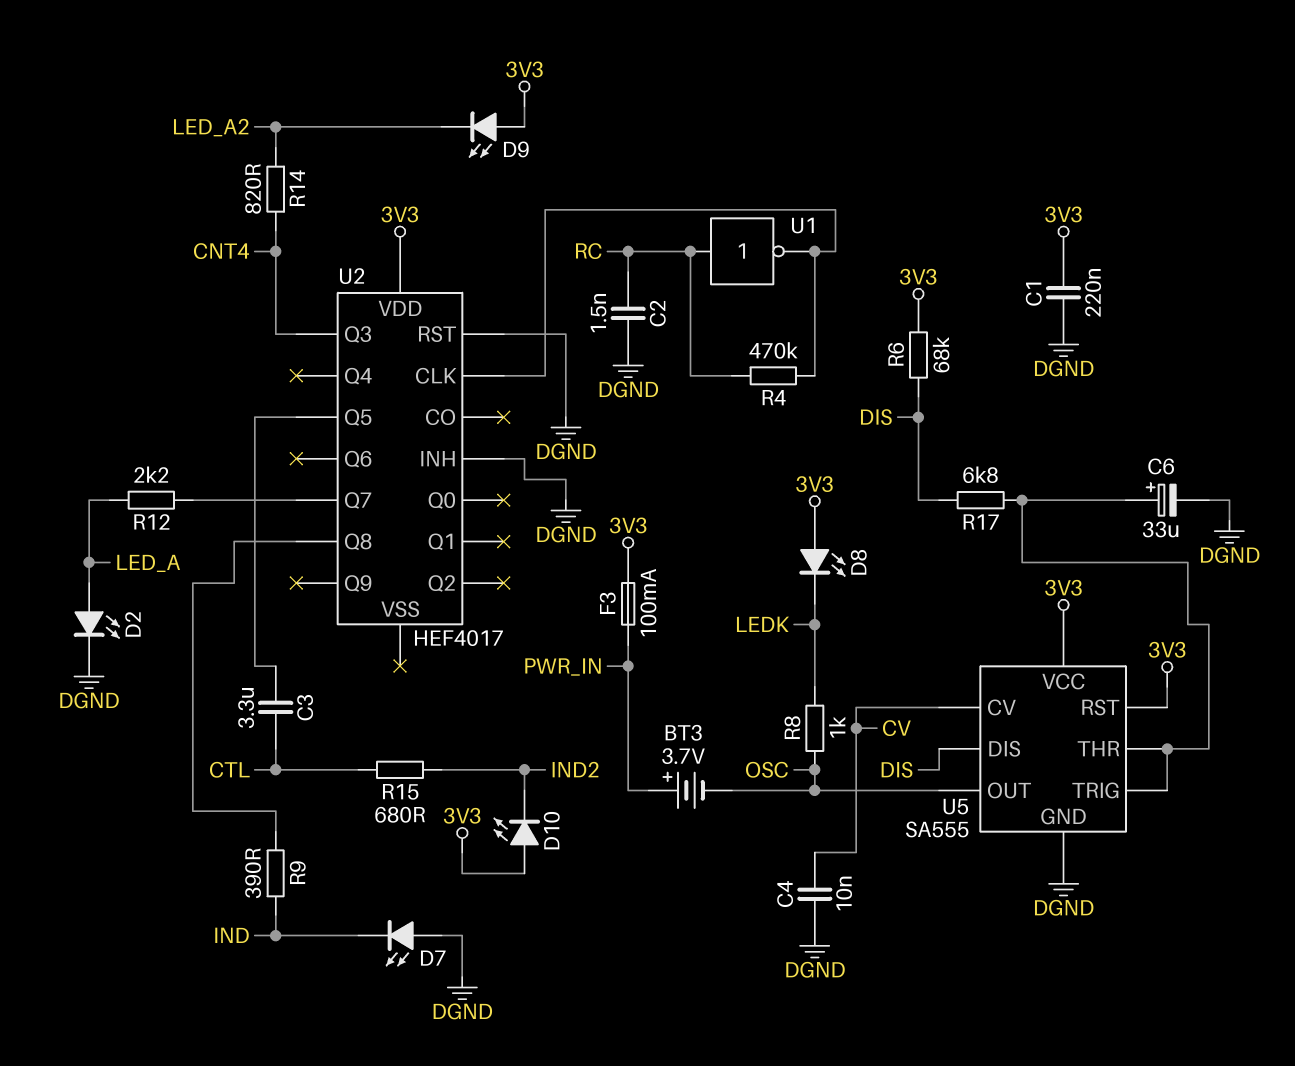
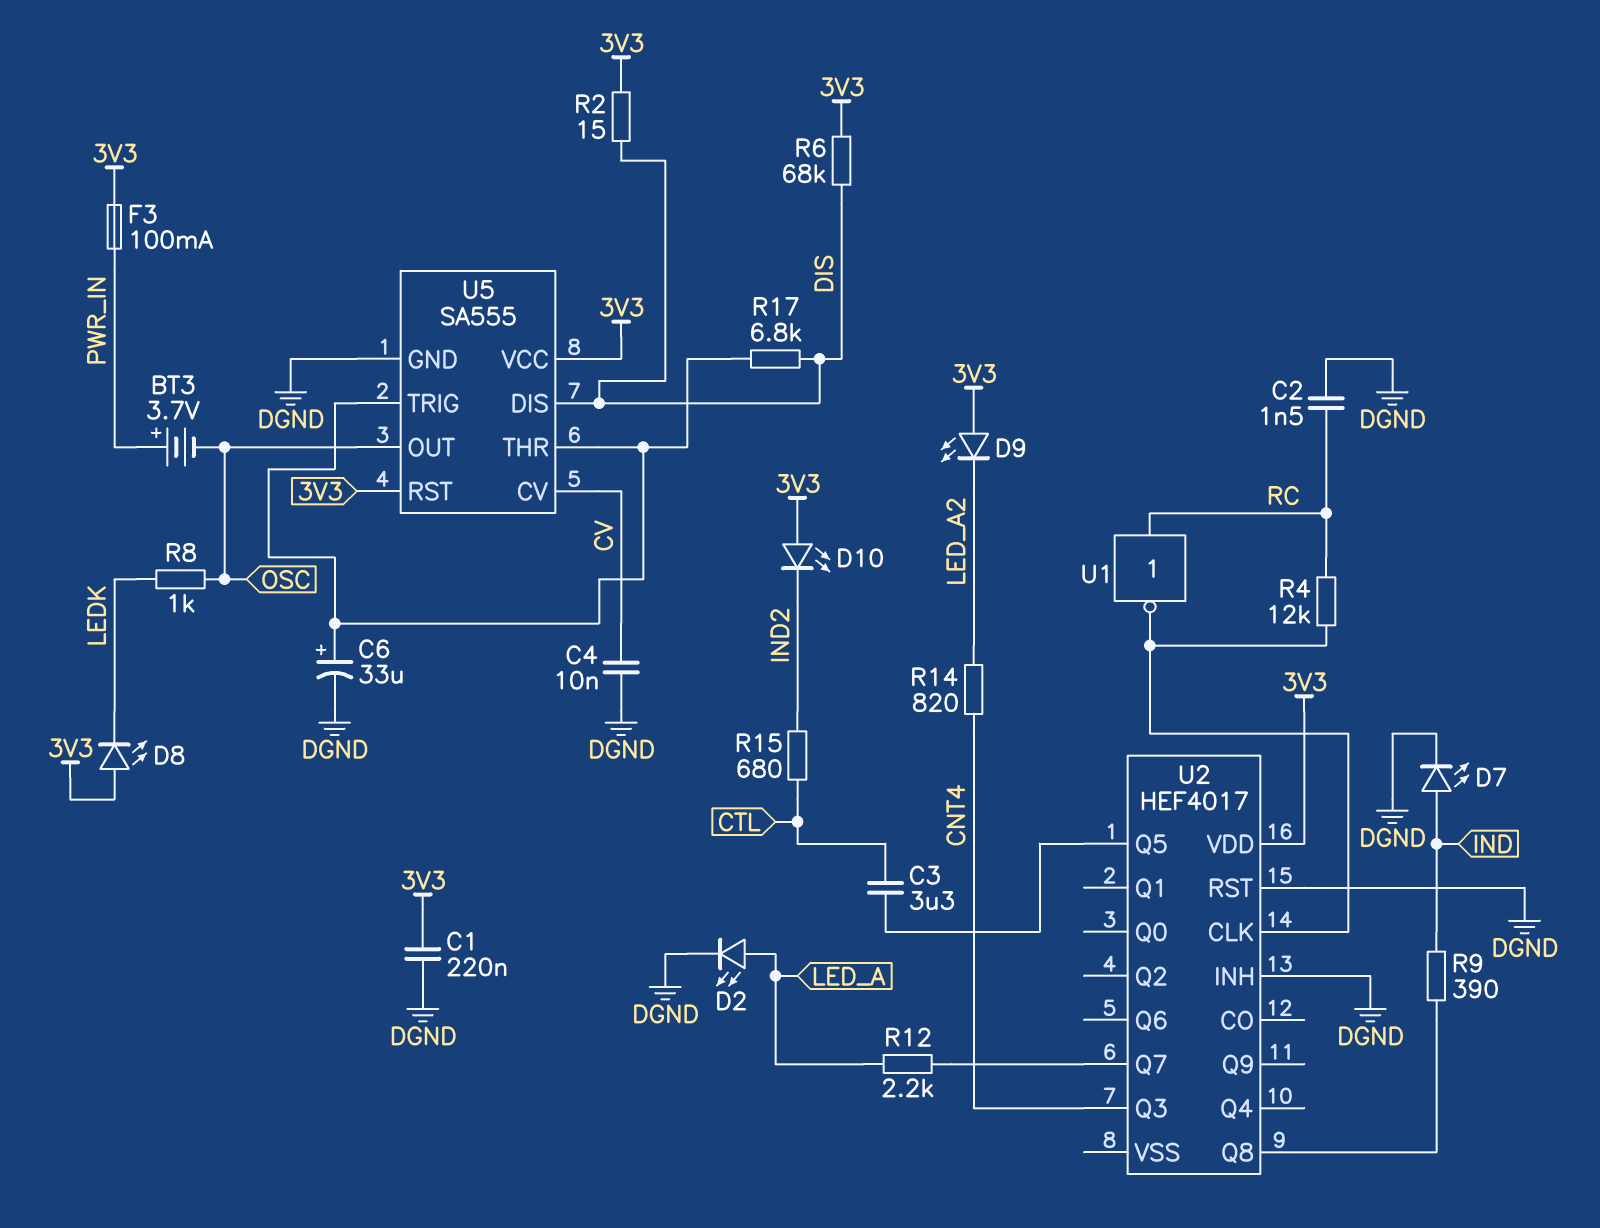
D7: LED (A DGND, K IND) -> LED (A IND, K DGND)
R2: none -> 15 (3V3, DIS)
R4: 470k (RC, U2/CLK) -> 12k (RC, U2/CLK)

